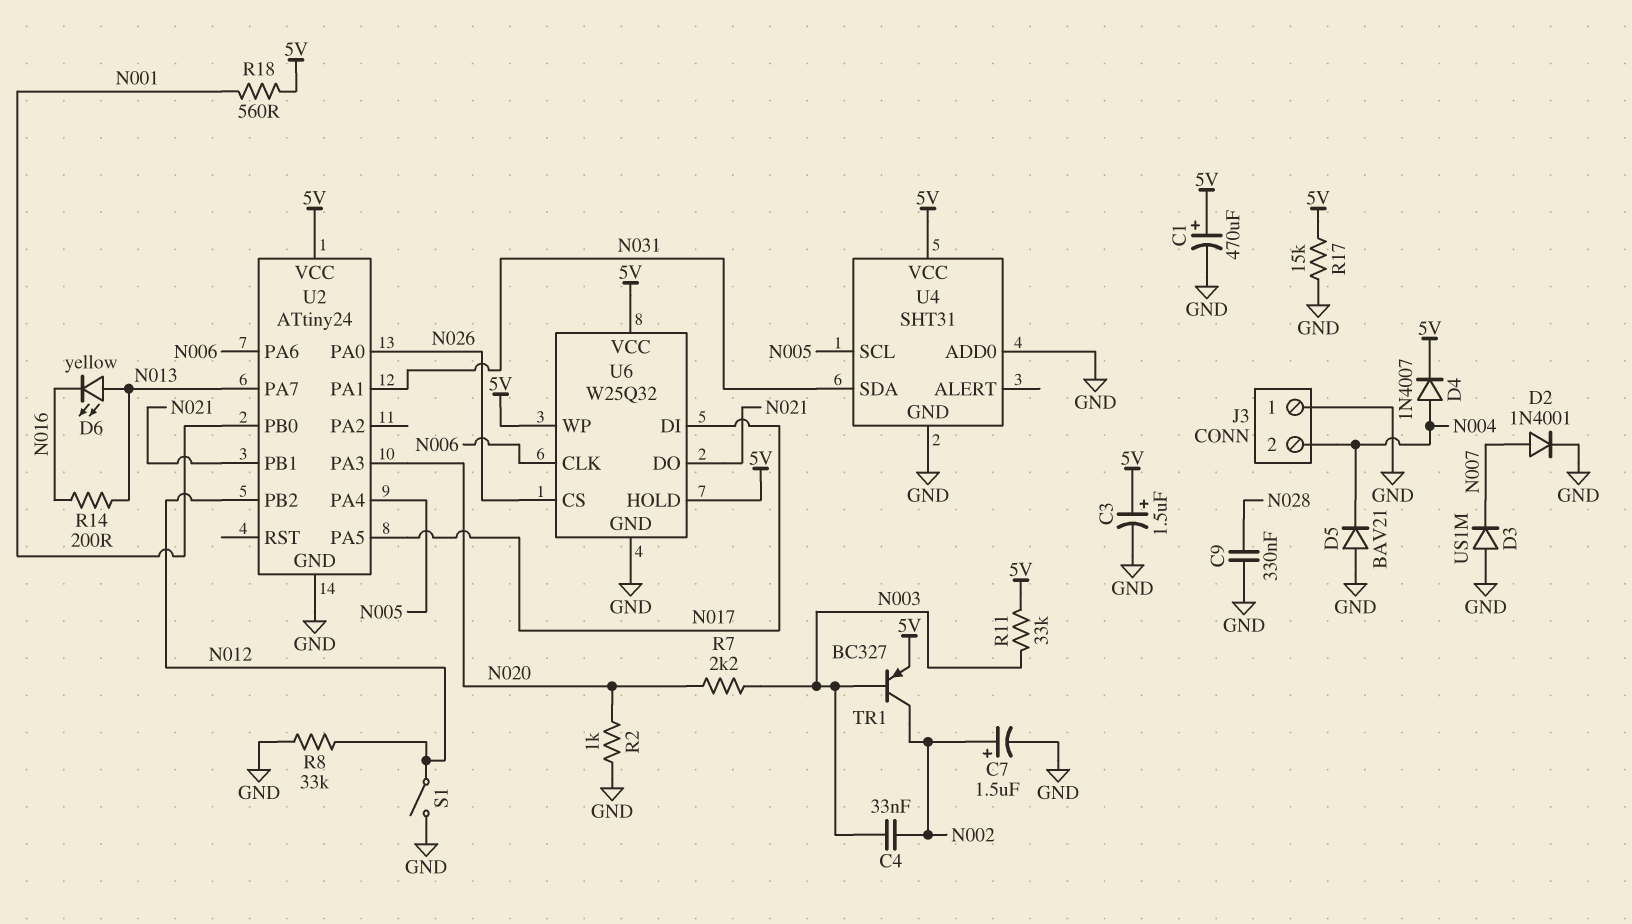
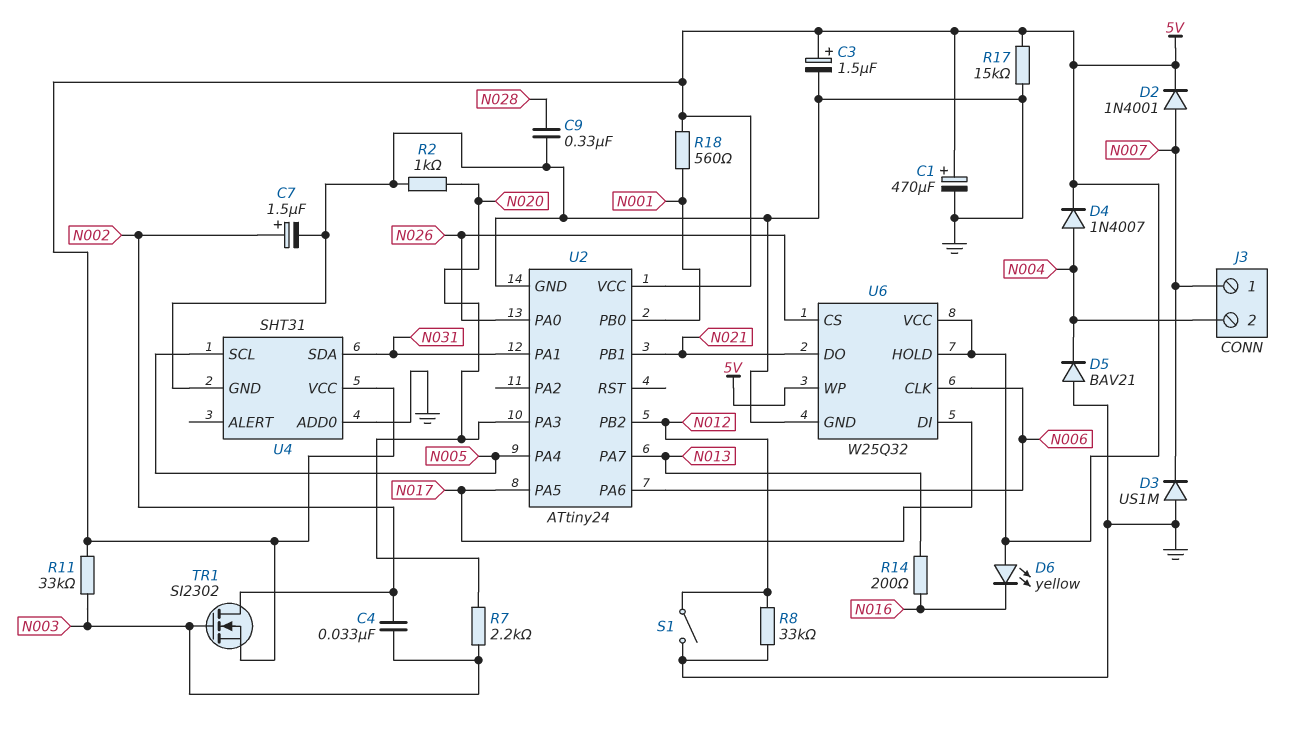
D2: diode 1N4001 (A N007, K GND) -> diode 1N4001 (A N007, K 5V)
D6: LED yellow (A N013, K N016) -> LED yellow (A 5V, K N016)
J3 pin 1: GND -> N007
TR1: PNP BC327 (B N003, C N002, E 5V) -> NMOS SI2302 (G N003, D N002, S 5V)

